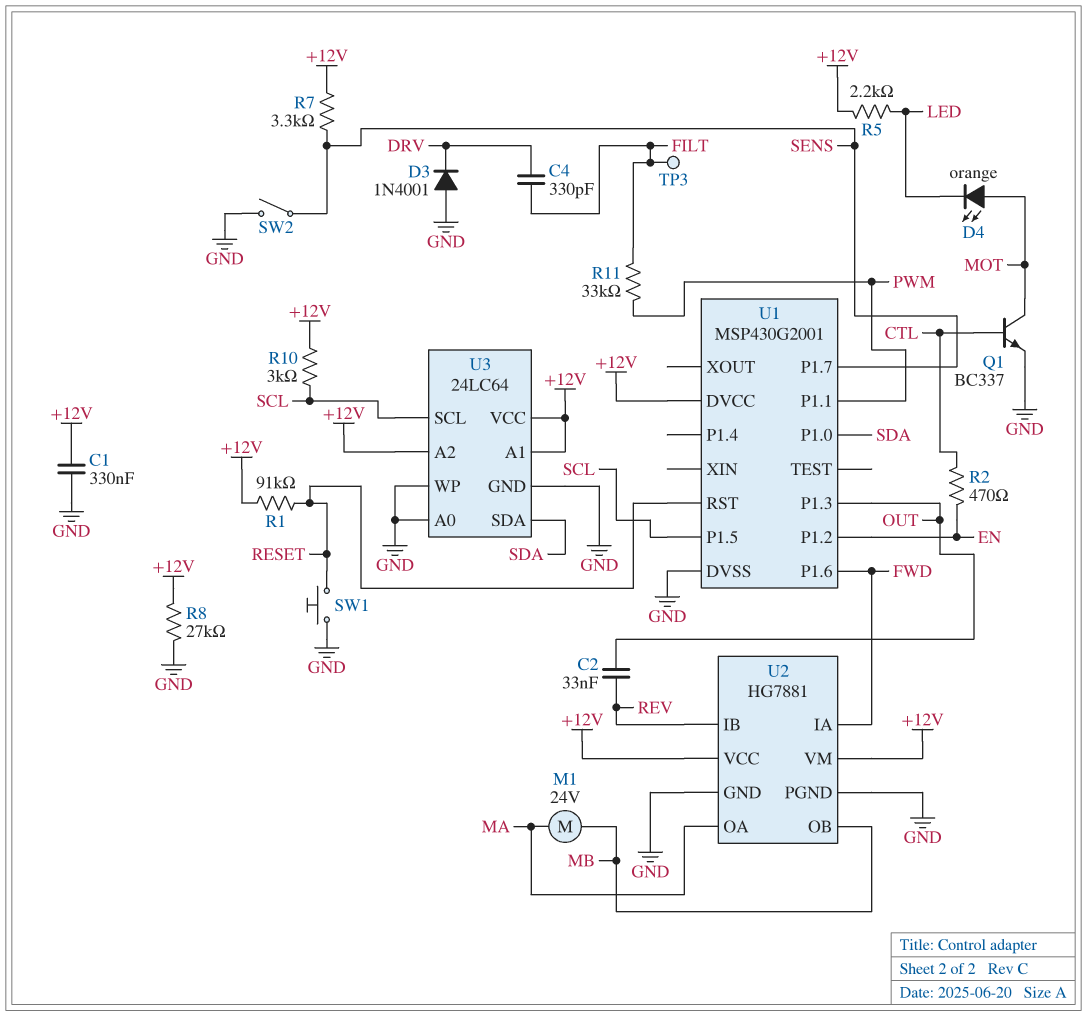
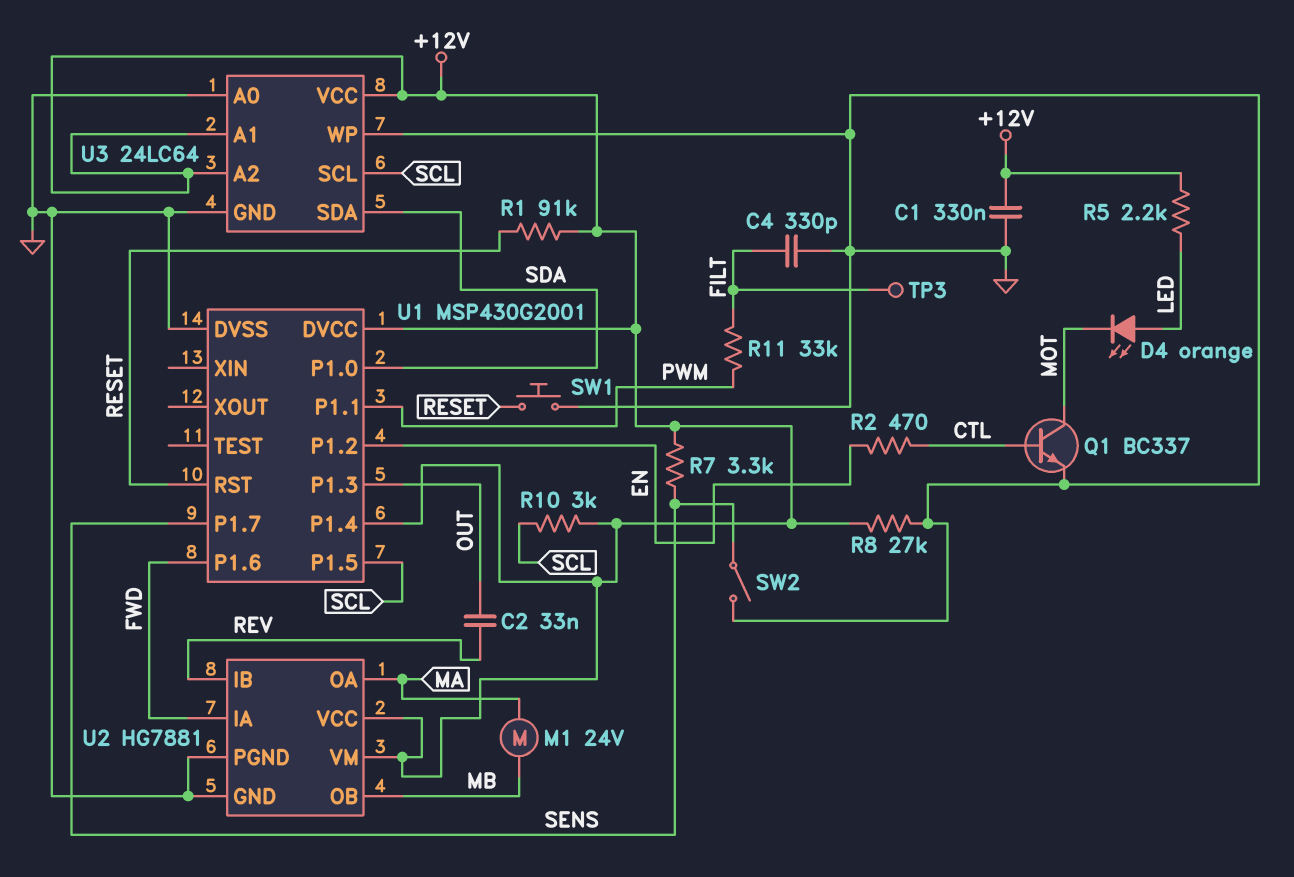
C4: 330pF (DRV, FILT) -> 330pF (FILT, GND)
D3: diode 1N4001 (A GND, K DRV) -> none
D4: LED orange (A MOT, K LED) -> LED orange (A LED, K MOT)
U1 pin P1.4: none -> +12V

